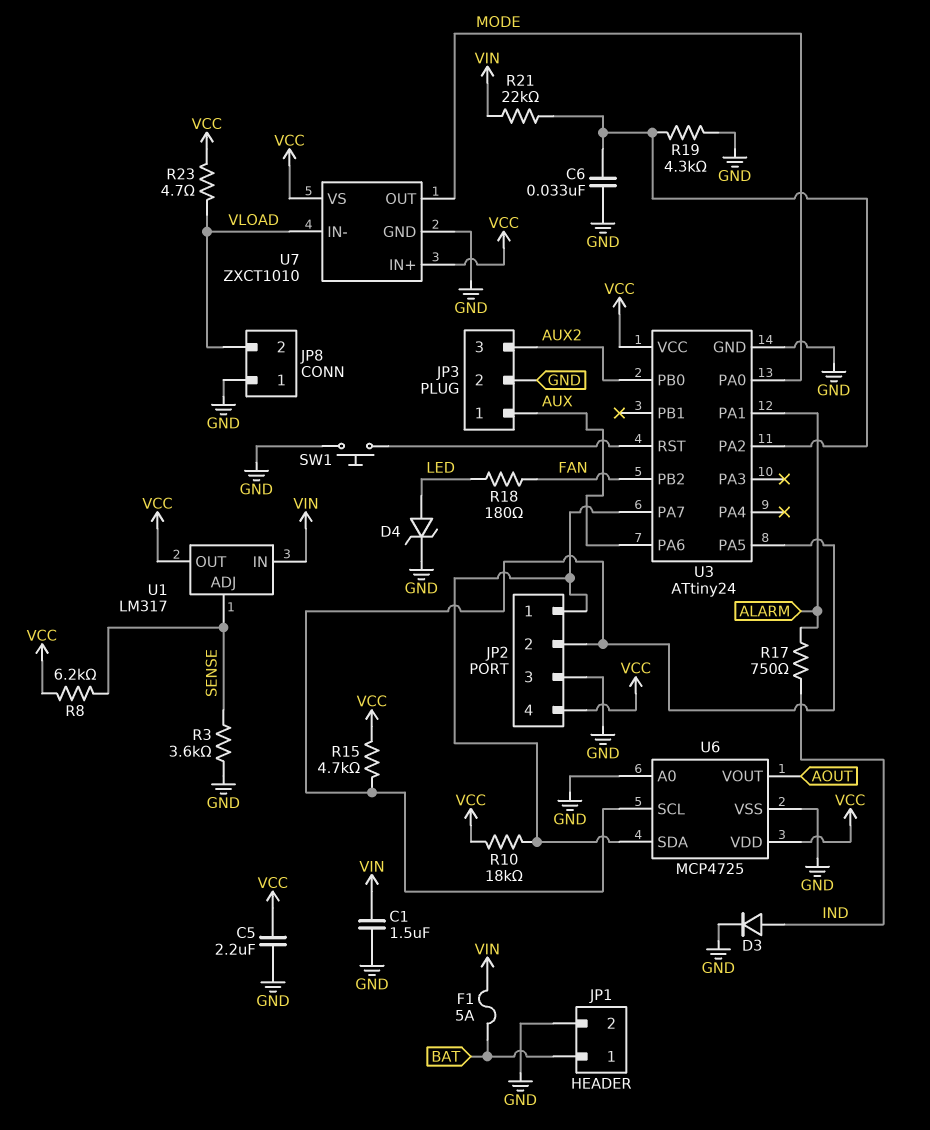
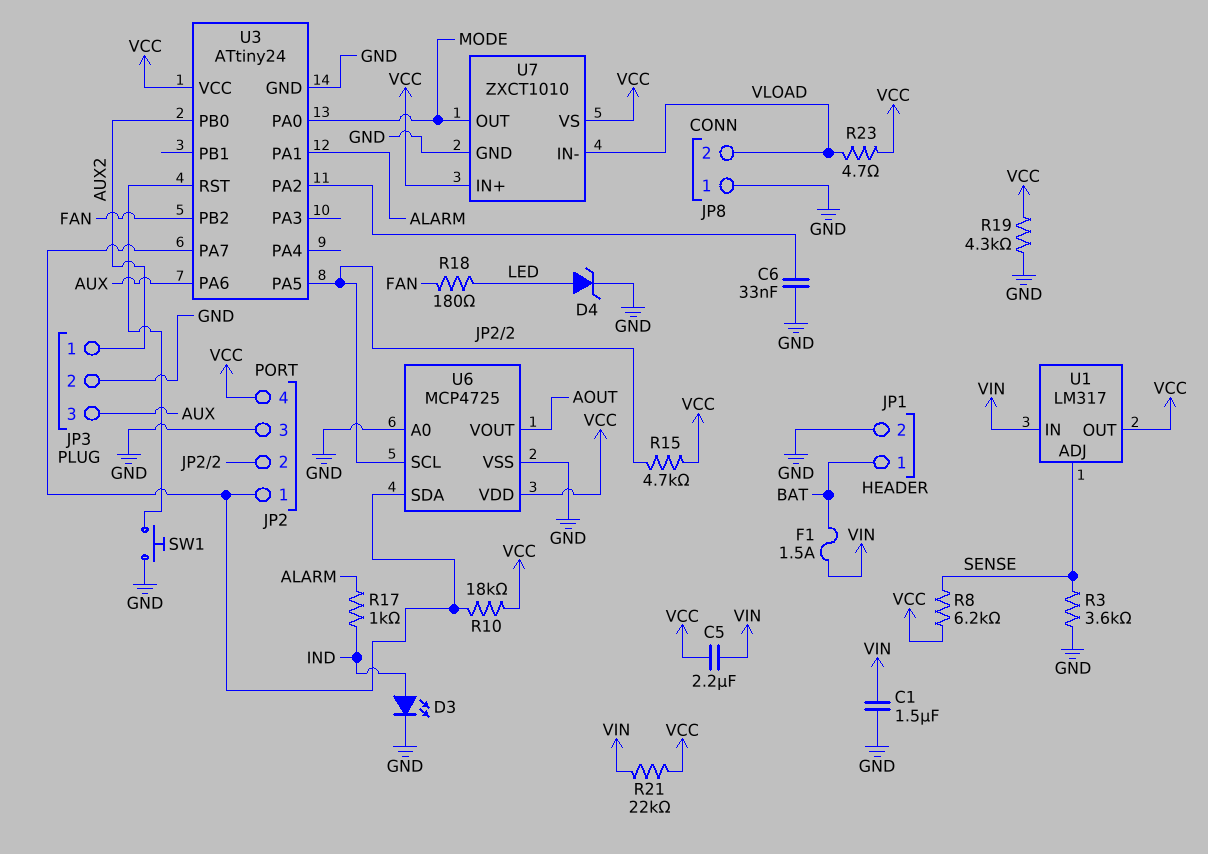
C5: 2.2uF (GND, VCC) -> 2.2uF (VCC, VIN)
D3: diode (A IND, K GND) -> LED (A IND, K GND)
F1: 5A (BAT, VIN) -> 1.5A (BAT, VIN)
JP3 pin 1: AUX -> AUX2
JP3 pin 3: AUX2 -> AUX
R17: 750 (ALARM, IND) -> 1k (ALARM, IND)
R19: 4.3k (GND, U3/PA2) -> 4.3k (GND, VCC)
R21: 22k (U3/PA2, VIN) -> 22k (VCC, VIN)

